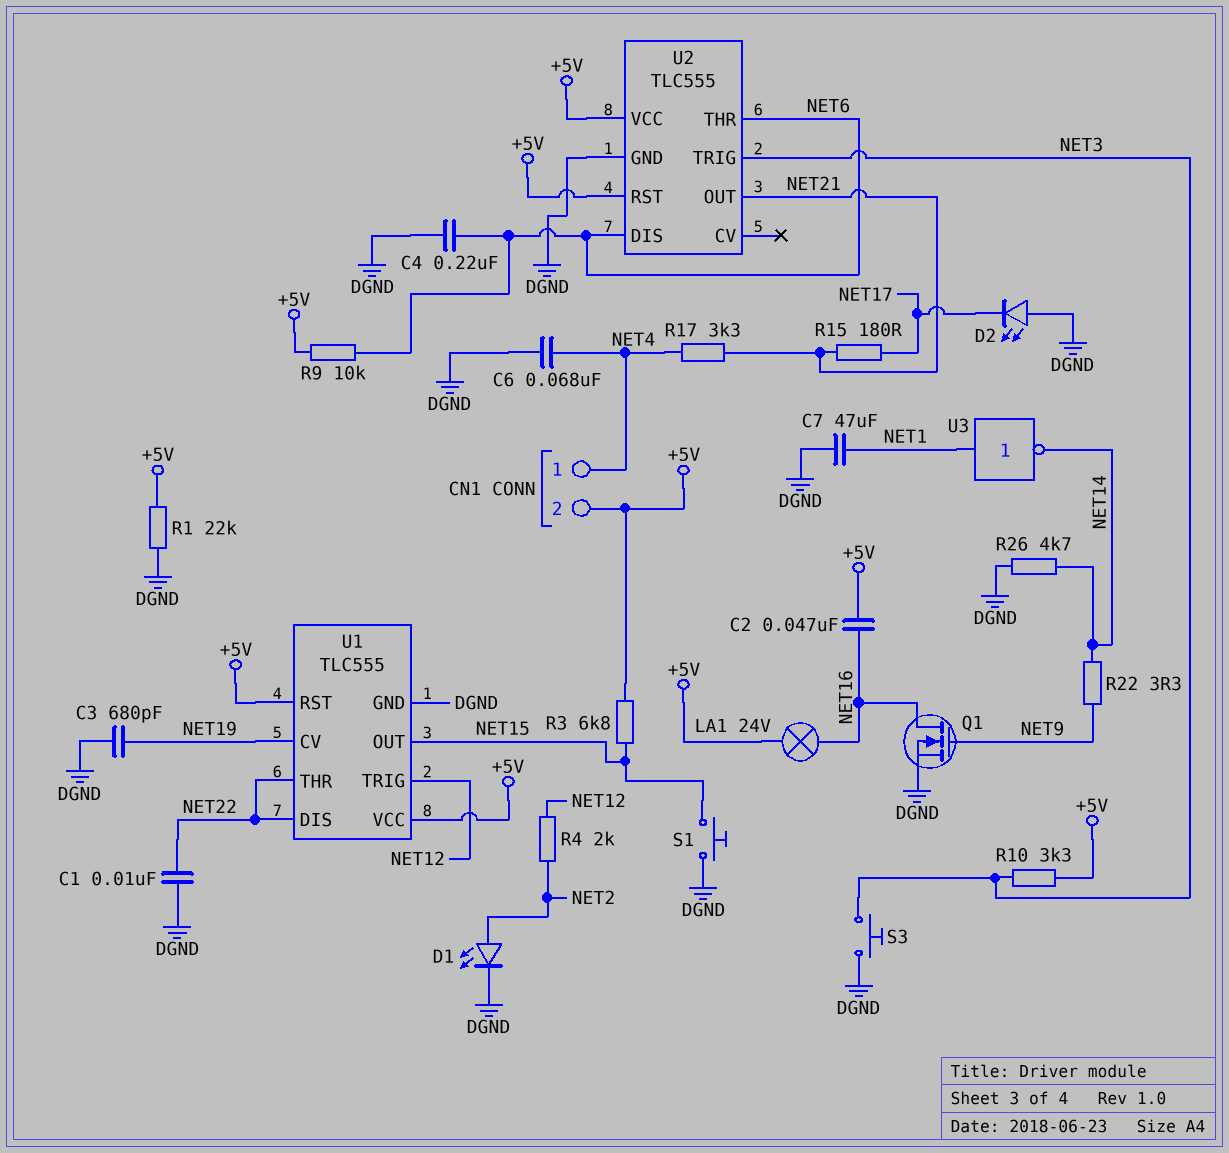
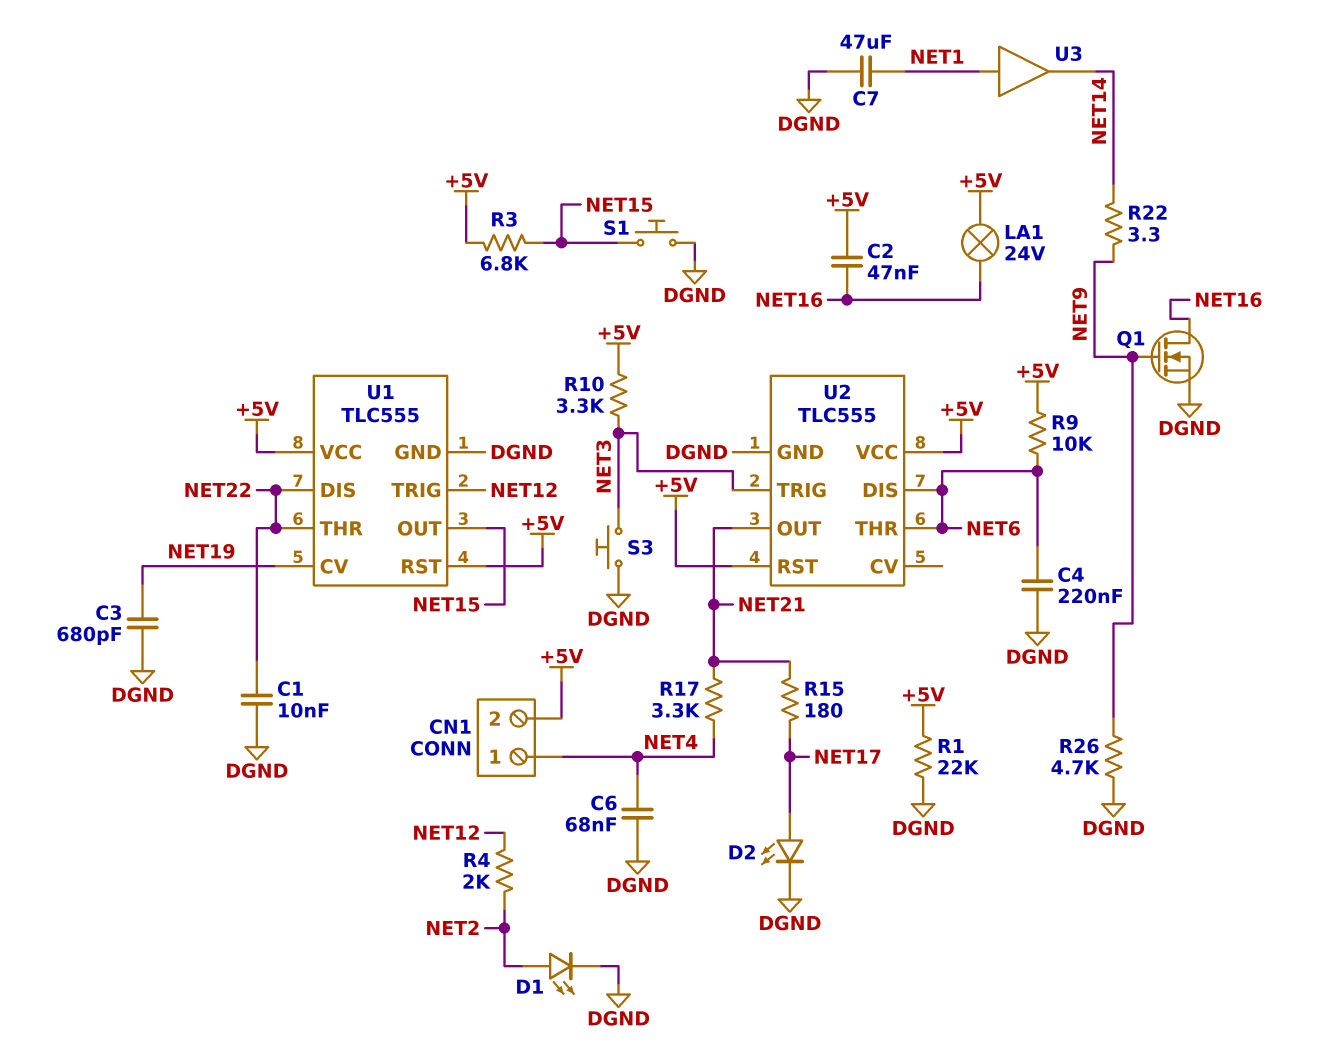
D2: LED (A DGND, K NET17) -> LED (A NET17, K DGND)
R26: 4.7k (DGND, NET14) -> 4.7k (DGND, NET9)
U3: NOT (in NET1, out NET14) -> buffer (in NET1, out NET14)

